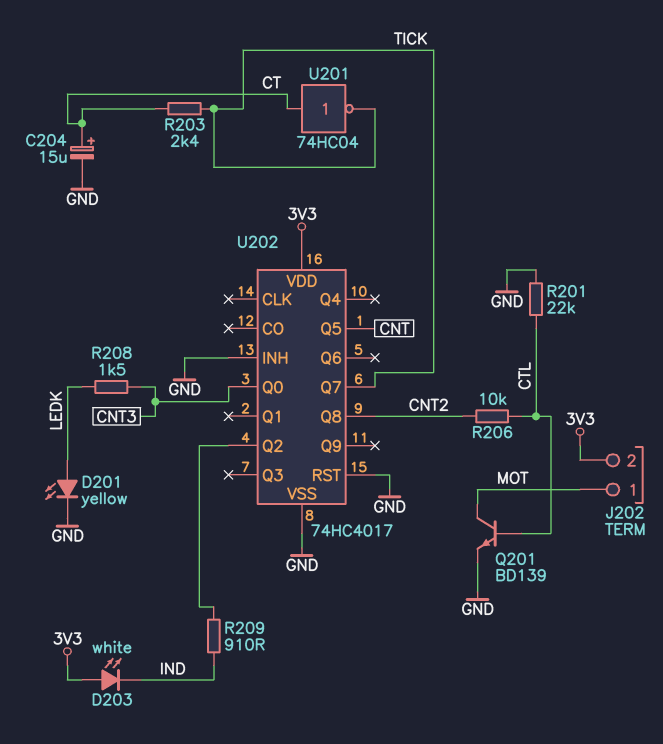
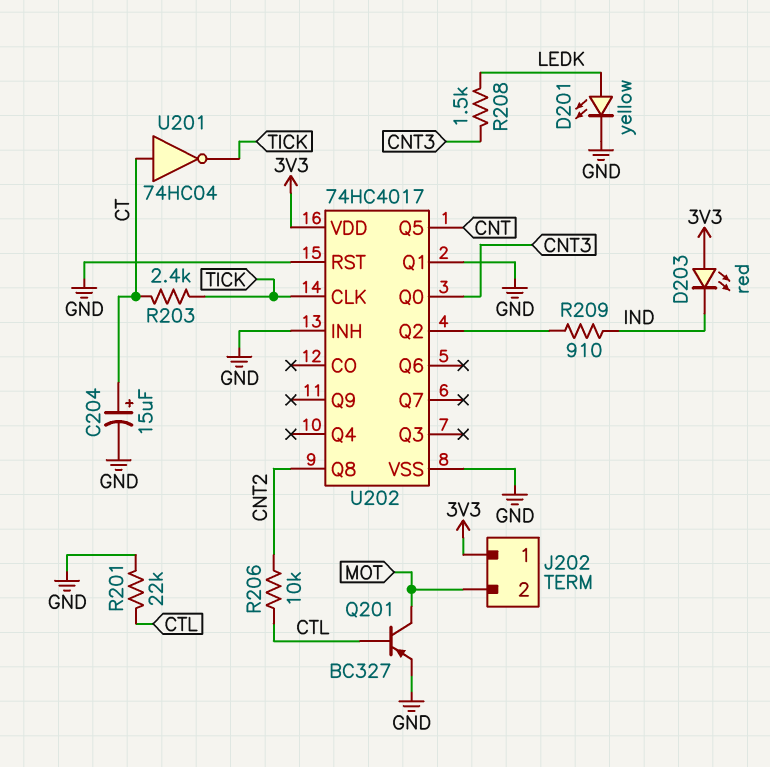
D203: LED white (A 3V3, K IND) -> LED red (A 3V3, K IND)
J202 pin 1: MOT -> 3V3
J202 pin 2: 3V3 -> MOT
Q201: NPN BD139 (B CTL, C MOT, E GND) -> PNP BC327 (B CTL, C MOT, E GND)
U202 pin CLK: none -> TICK
U202 pin Q1: none -> GND
U202 pin Q7: TICK -> none

